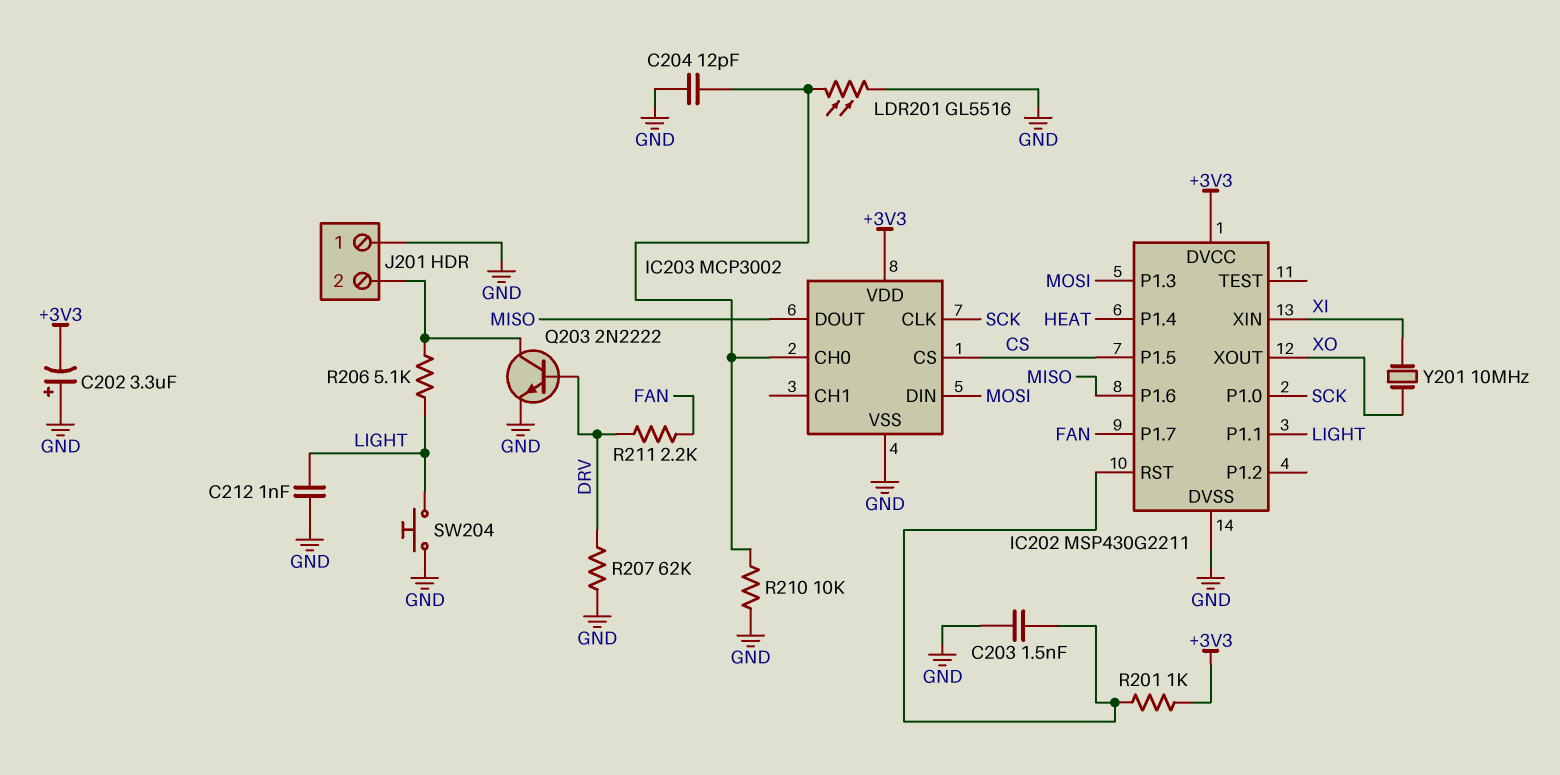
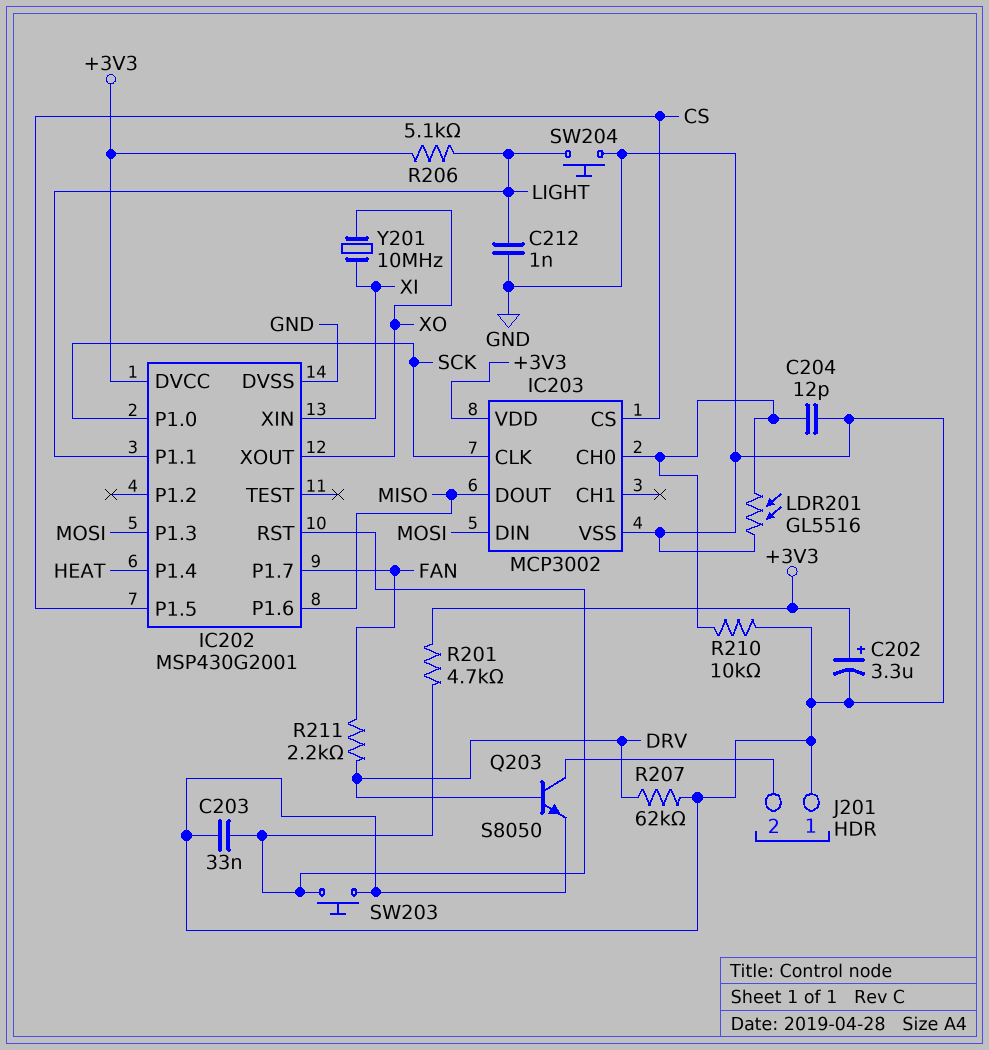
C202: 3.3uF (plus GND, minus +3V3) -> 3.3uF (plus +3V3, minus GND)
C203: 1.5nF (GND, IC202/RST) -> 33nF (GND, IC202/RST)
IC202: MSP430G2211 -> MSP430G2001
Q203: NPN 2N2222 (B DRV, C J201/2, E GND) -> NPN S8050 (B DRV, C J201/2, E GND)
R201: 1k (+3V3, IC202/RST) -> 4.7k (+3V3, IC202/RST)
R206: 5.1k (J201/2, LIGHT) -> 5.1k (+3V3, LIGHT)
SW203: none -> button (GND, IC202/RST)

